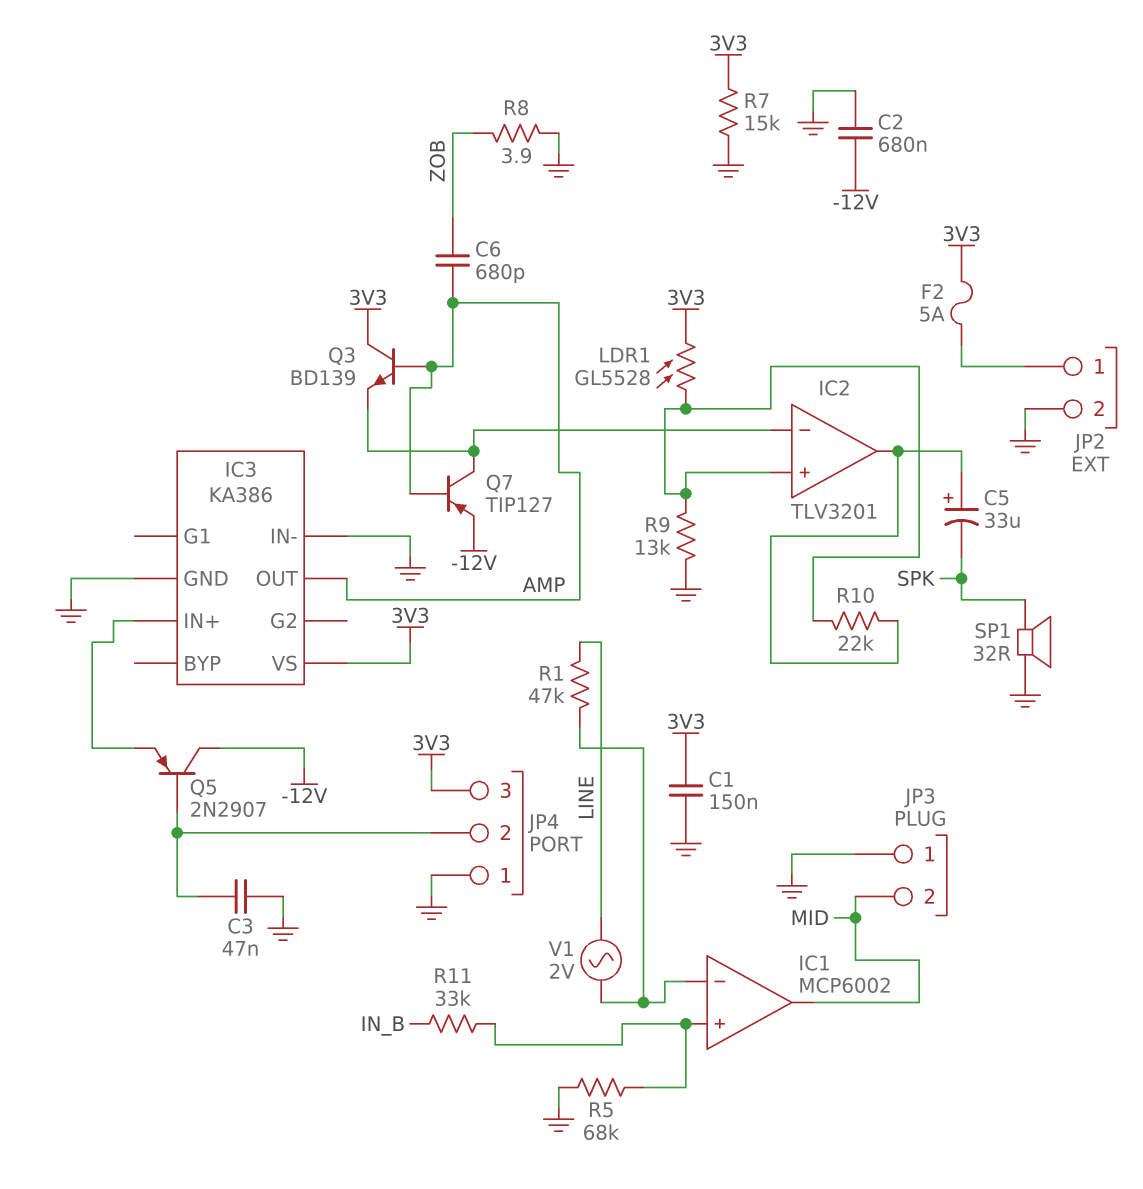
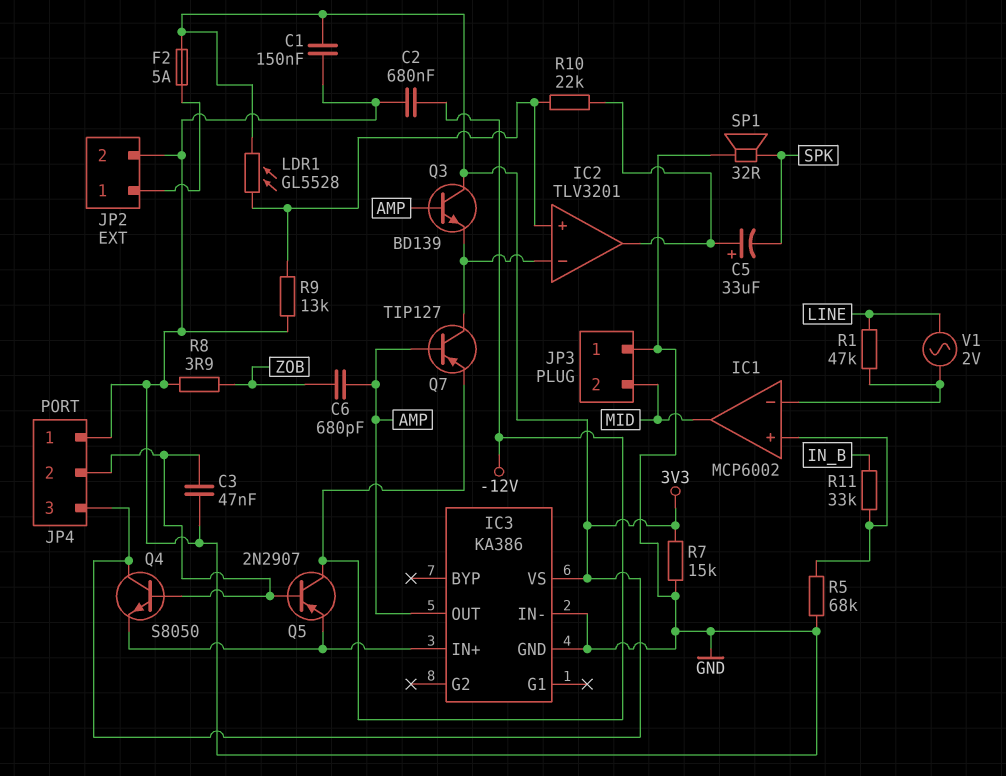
Q4: none -> NPN S8050 (B JP4/2, C 3V3, E IC3/IN+)

